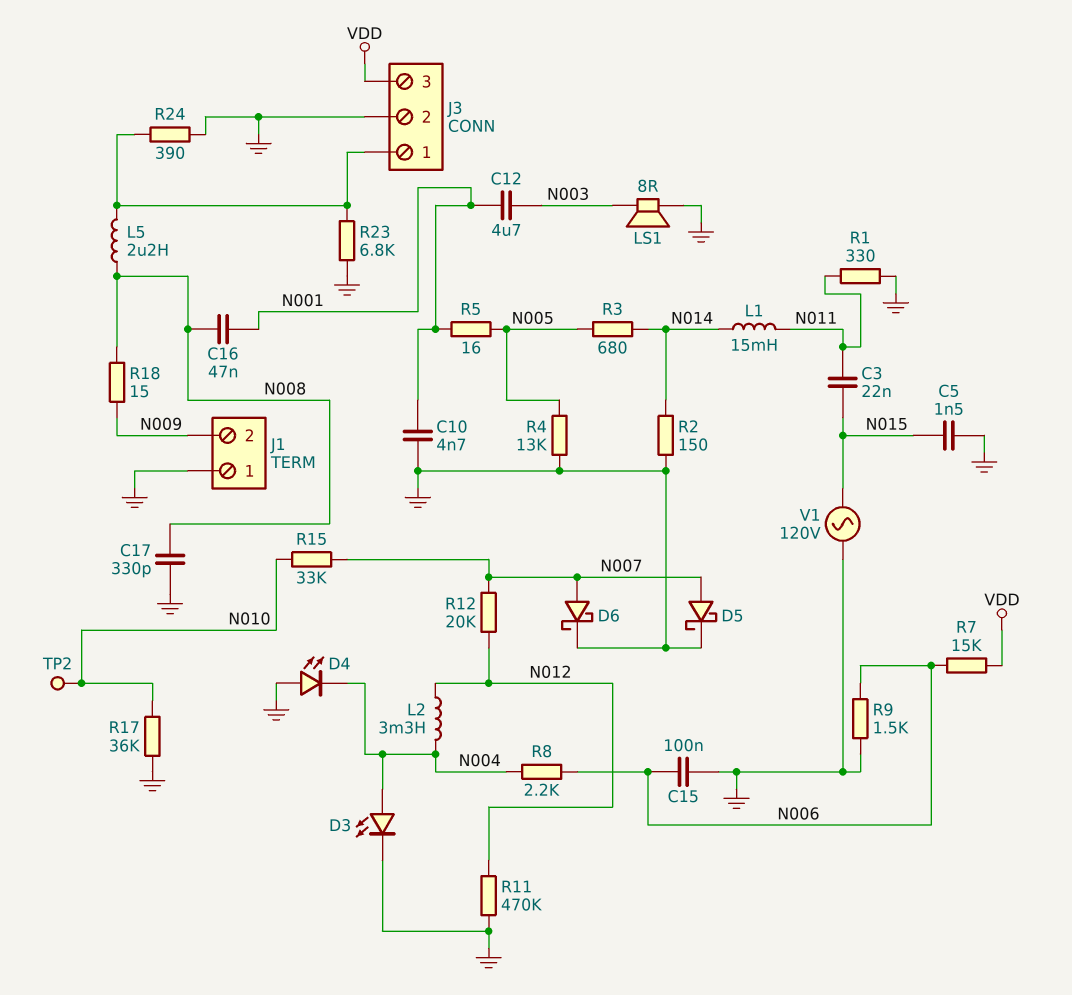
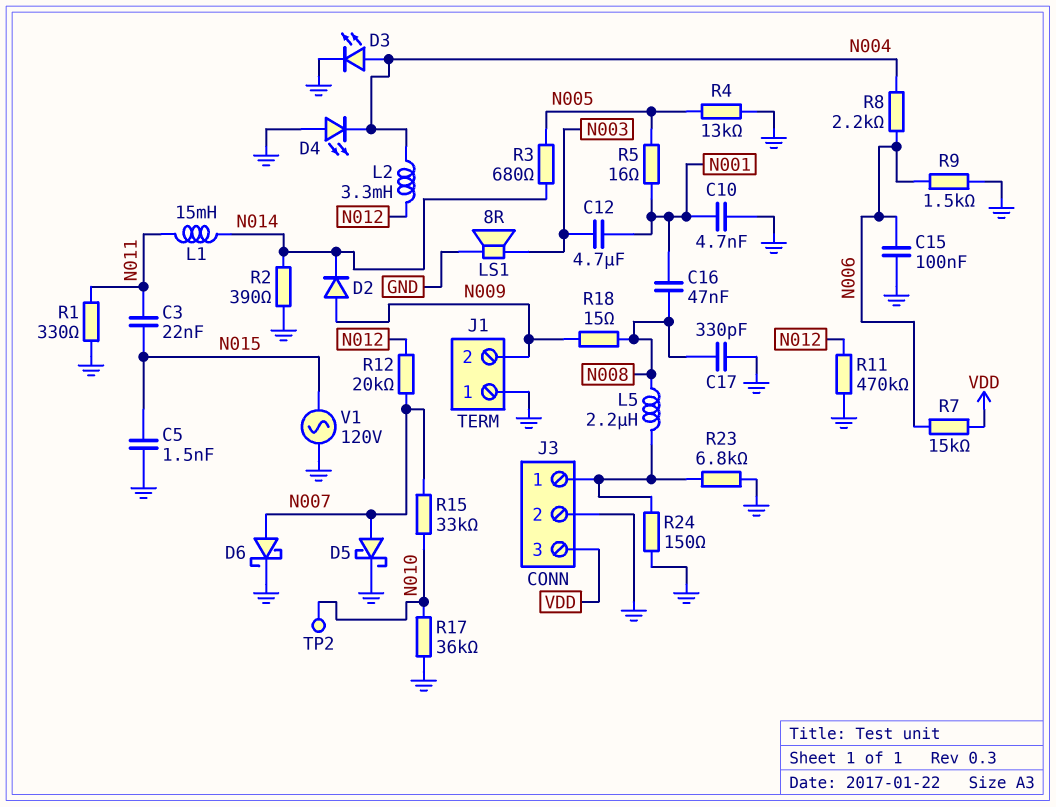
D2: none -> diode (A N009, K N014)
R2: 150 (GND, N014) -> 390 (GND, N014)
R24: 390 (GND, J3/1) -> 150 (GND, J3/1)

